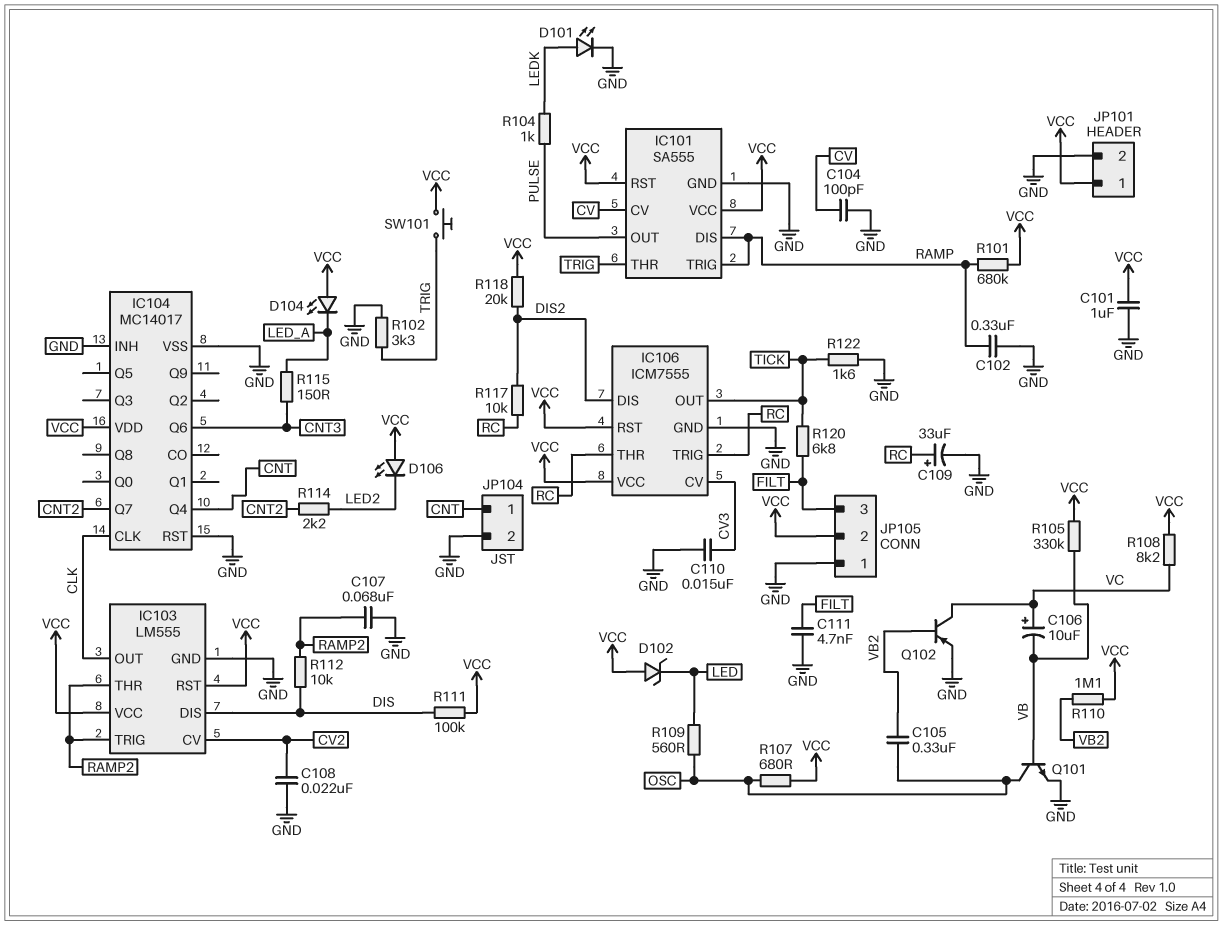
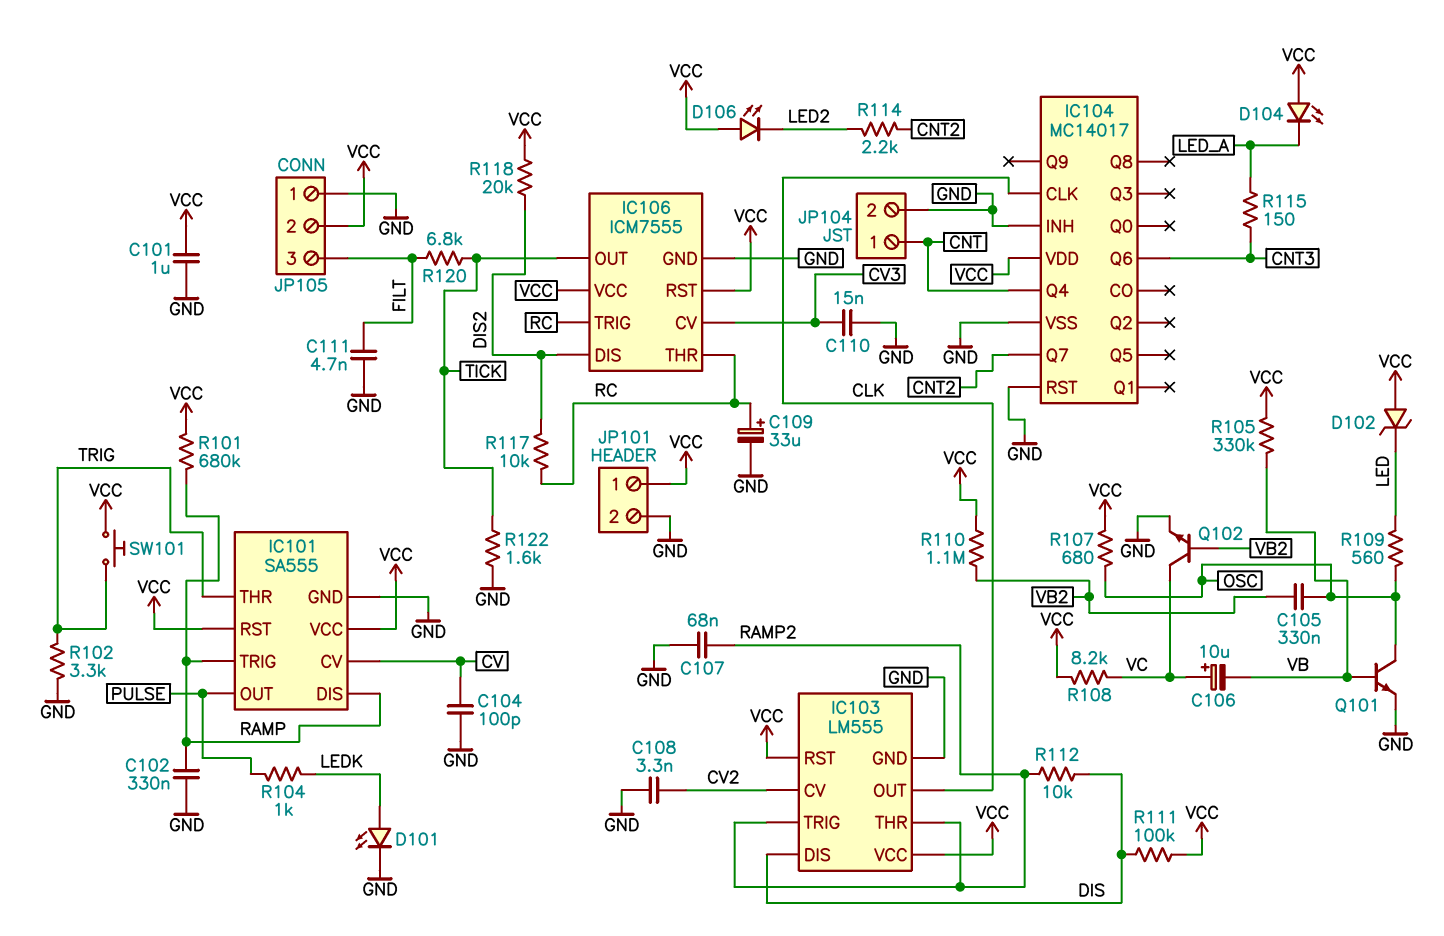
C108: 22nF (CV2, GND) -> 3.3nF (CV2, GND)
Q102: PNP (B VB2, C VC, E GND) -> NPN (B VB2, C VC, E GND)

